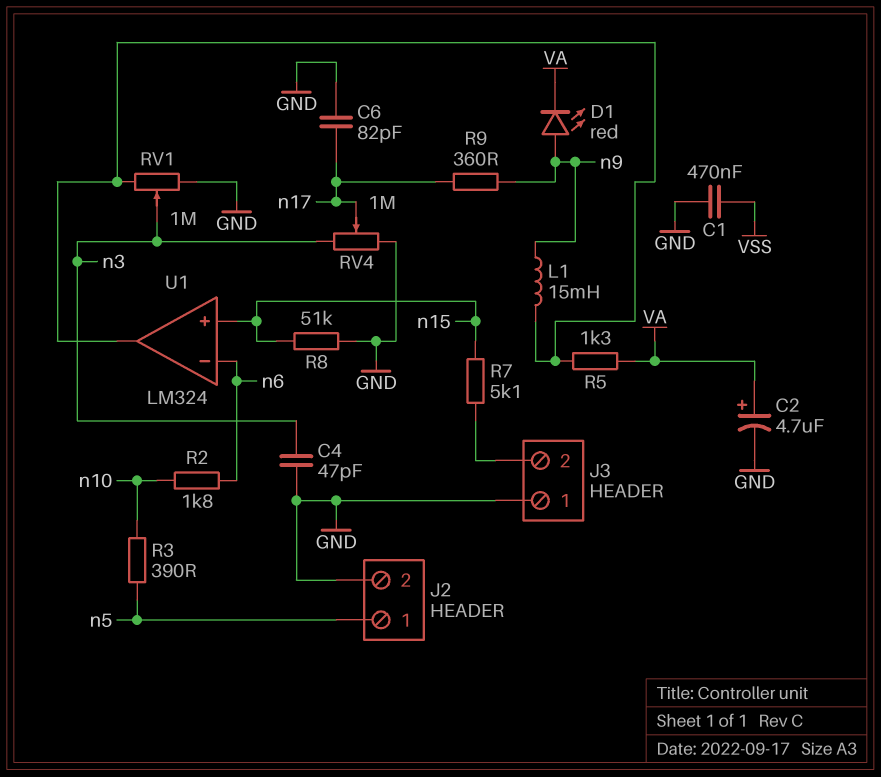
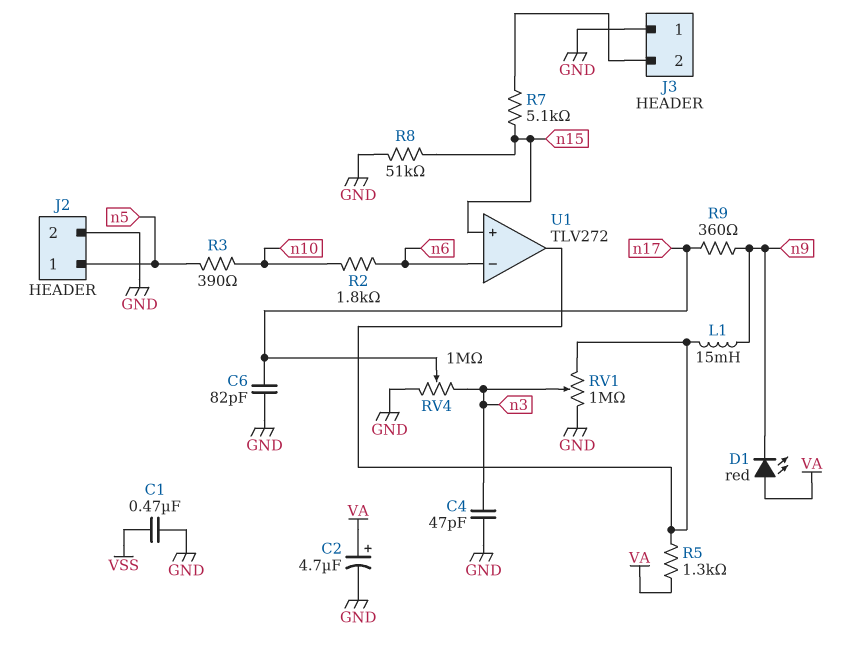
D1: LED red (A n9, K VA) -> LED red (A VA, K n9)
U1: LM324 -> TLV272

